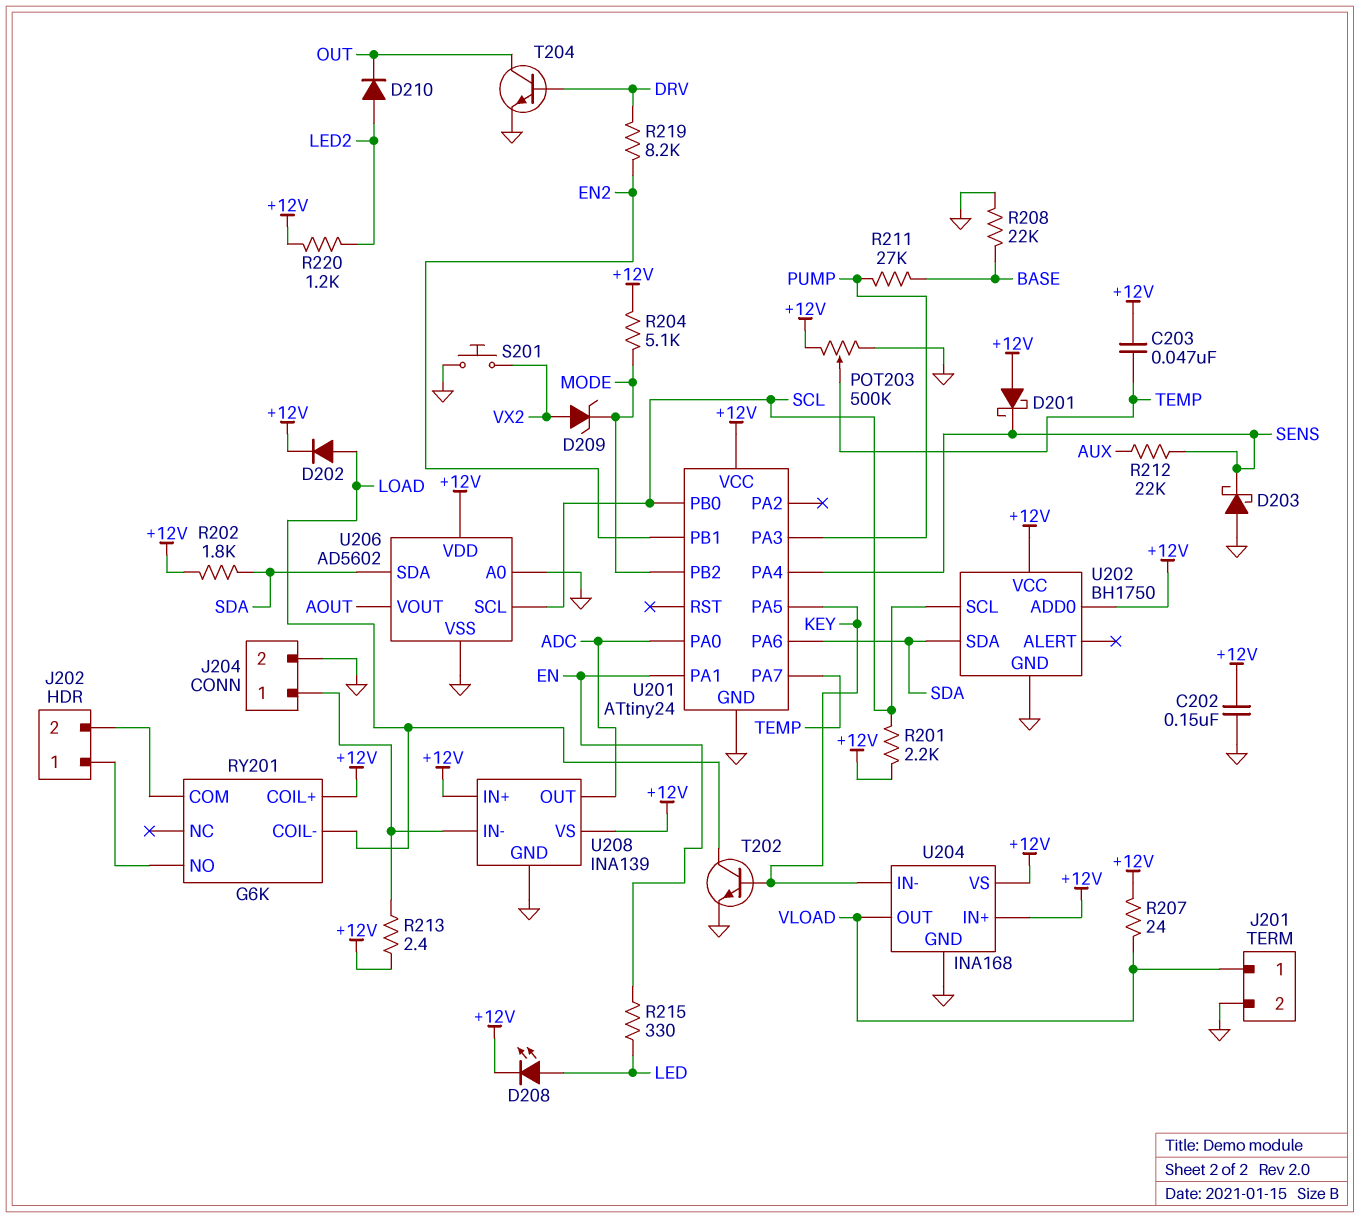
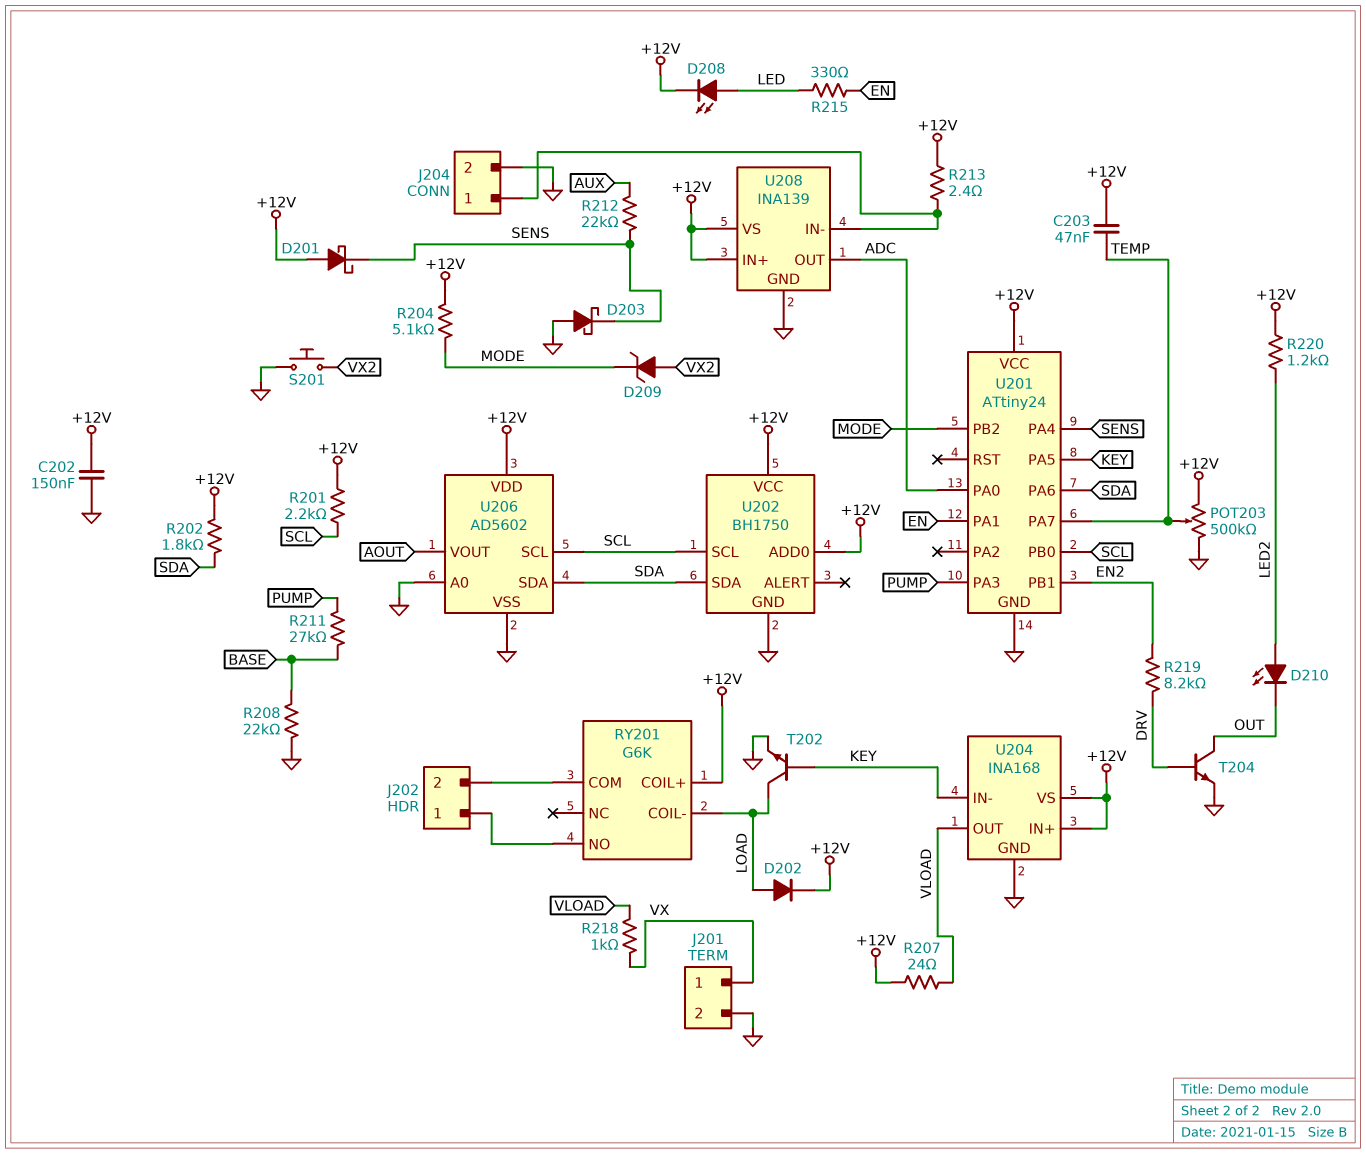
D210: diode (A LED2, K OUT) -> LED (A LED2, K OUT)
J201 pin 1: VLOAD -> VX
R218: none -> 1k (VLOAD, VX)

